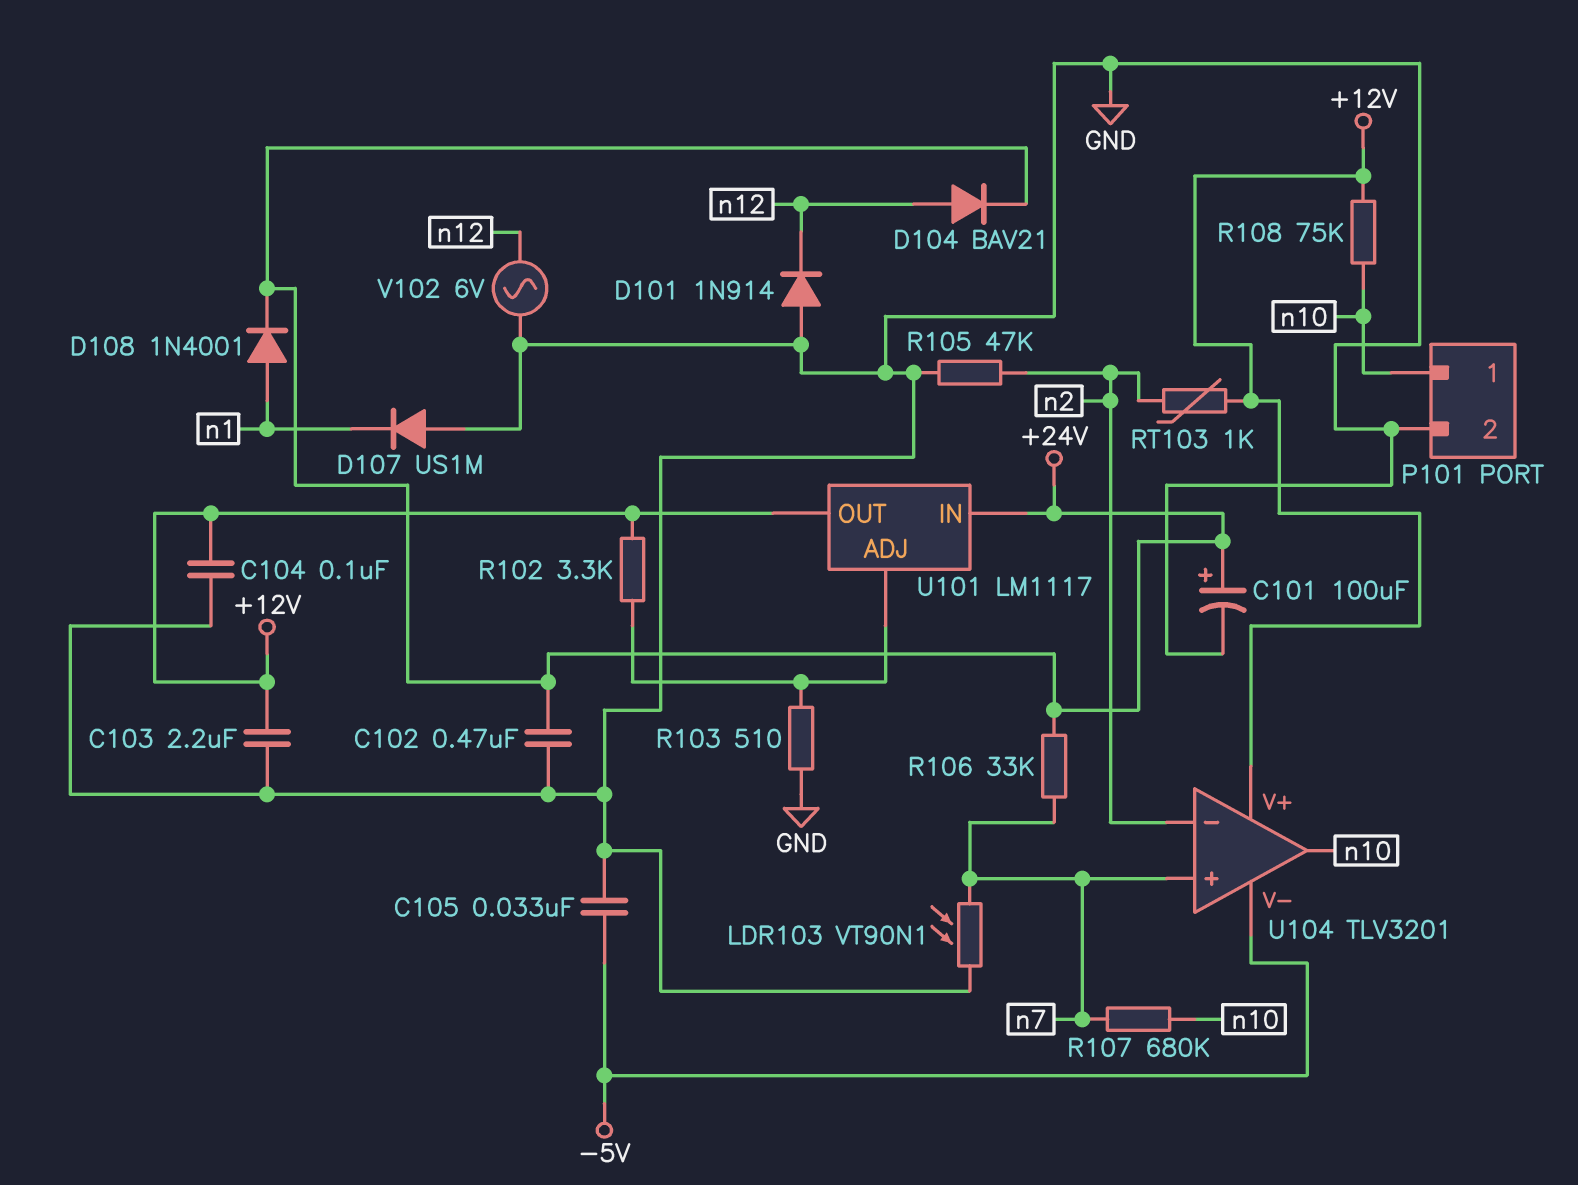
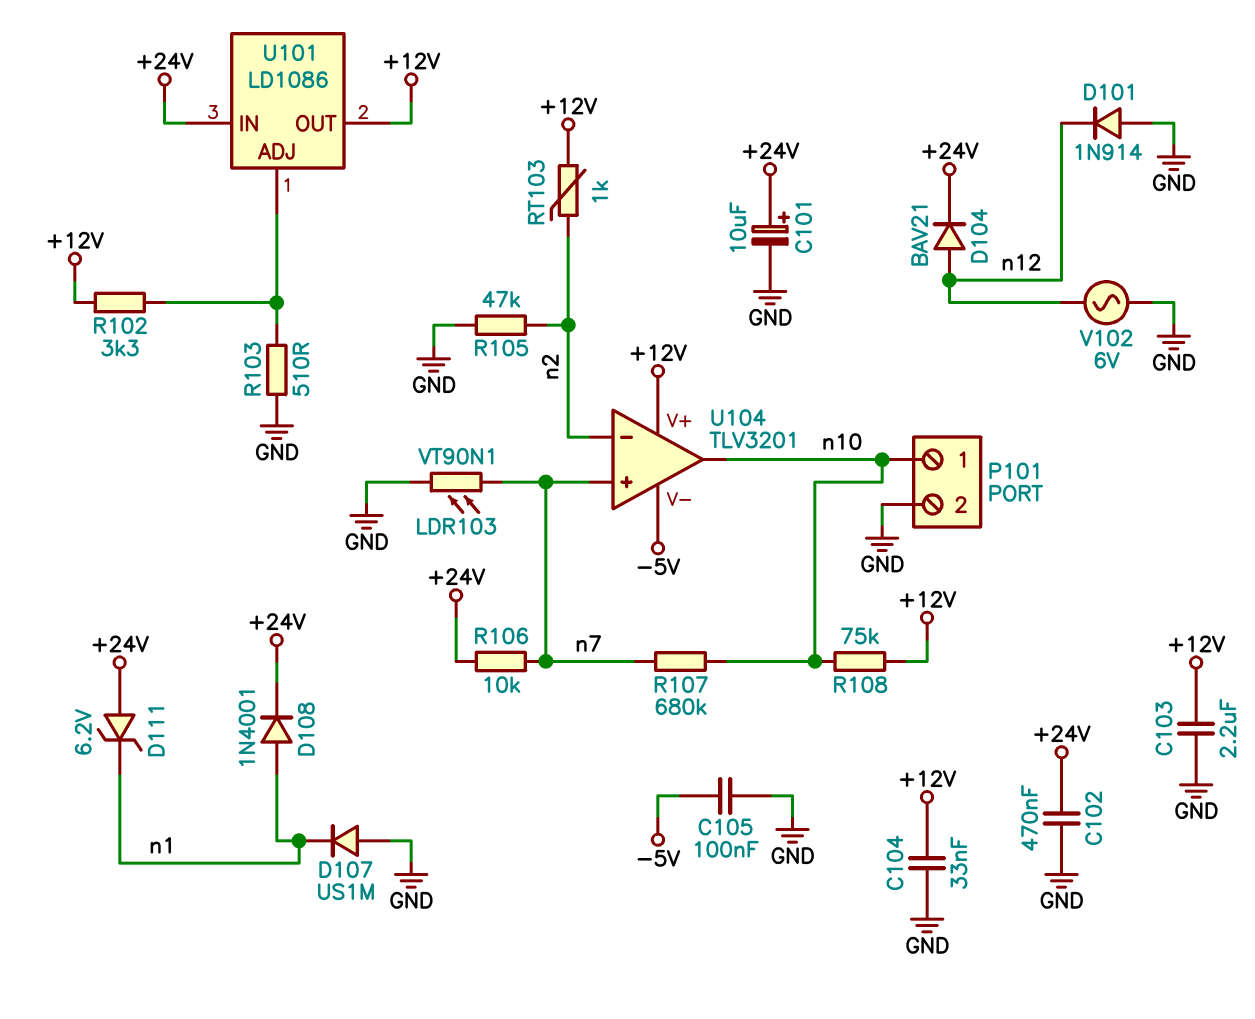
C101: 100uF (plus +24V, minus GND) -> 10uF (plus +24V, minus GND)
C104: 100nF (+12V, GND) -> 33nF (+12V, GND)
C105: 33nF (-5V, GND) -> 100nF (-5V, GND)
D111: none -> zener 6.2V (A +24V, K n1)
R106: 33k (+24V, n7) -> 10k (+24V, n7)
U101: LM1117 -> LD1086

